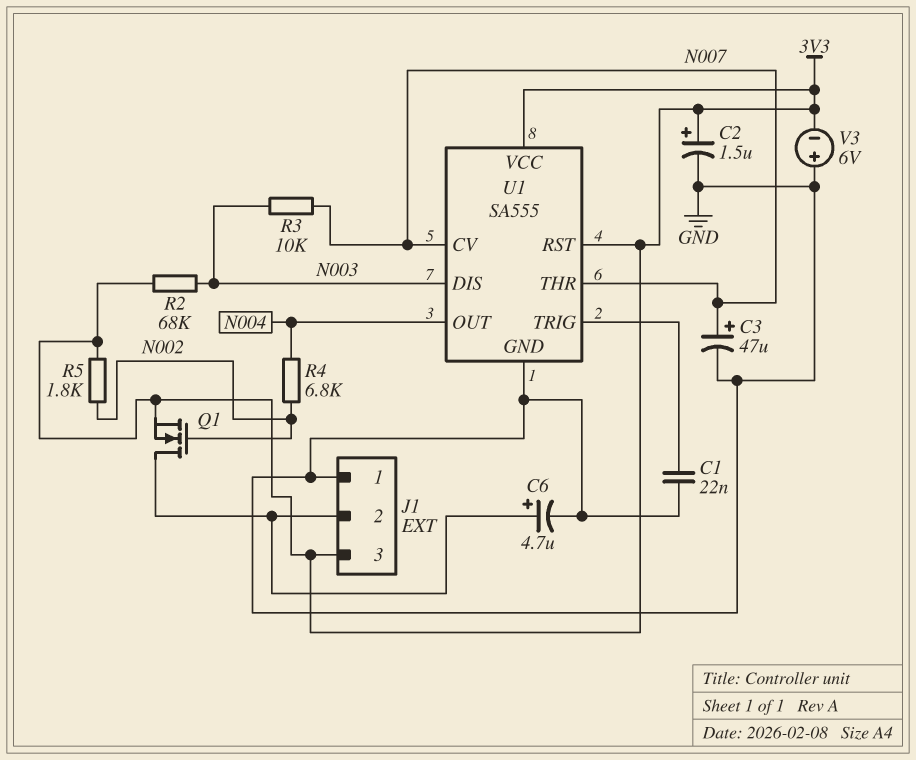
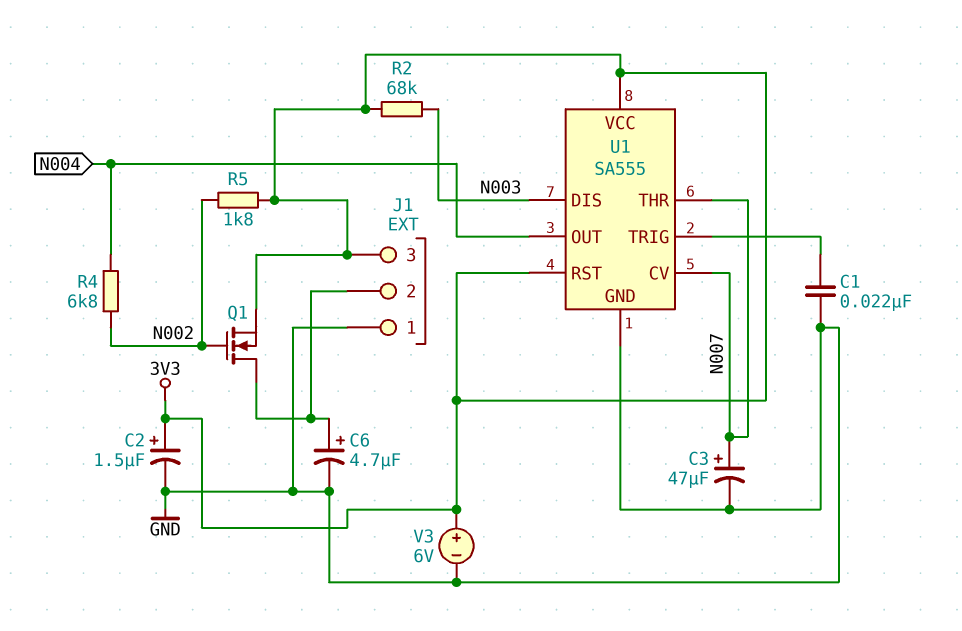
R3: 10k (N003, N007) -> none
V3: 6V (plus GND, minus 3V3) -> 6V (plus 3V3, minus GND)

